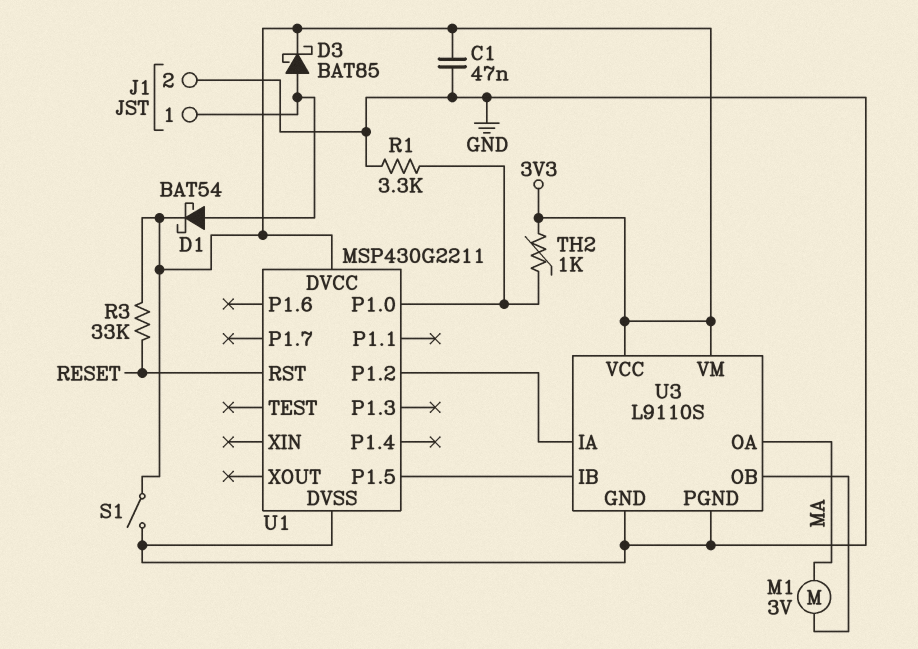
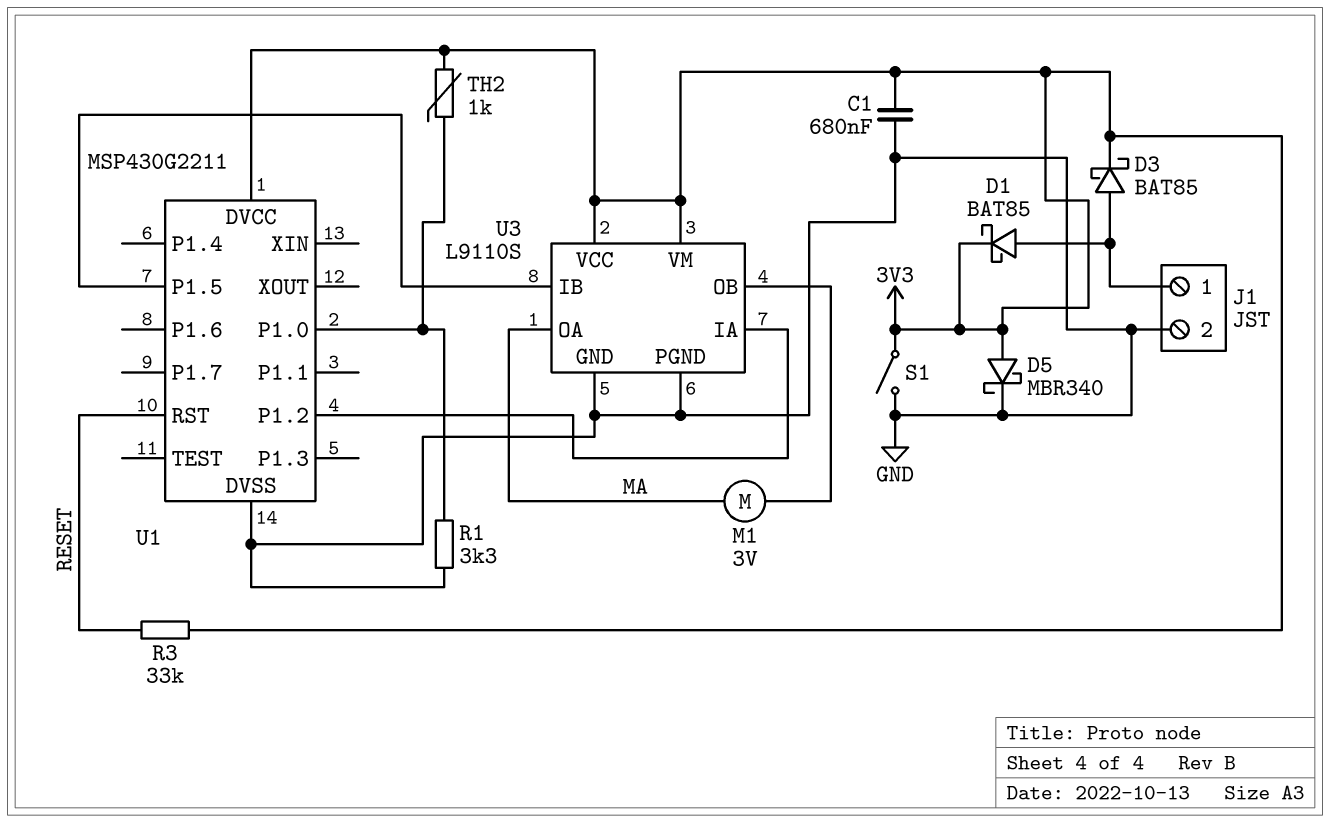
C1: 47nF (3V3, GND) -> 680nF (3V3, GND)
D1: schottky BAT54 (A J1/1, K 3V3) -> schottky BAT85 (A J1/1, K 3V3)
D5: none -> schottky MBR340 (A 3V3, K GND)

